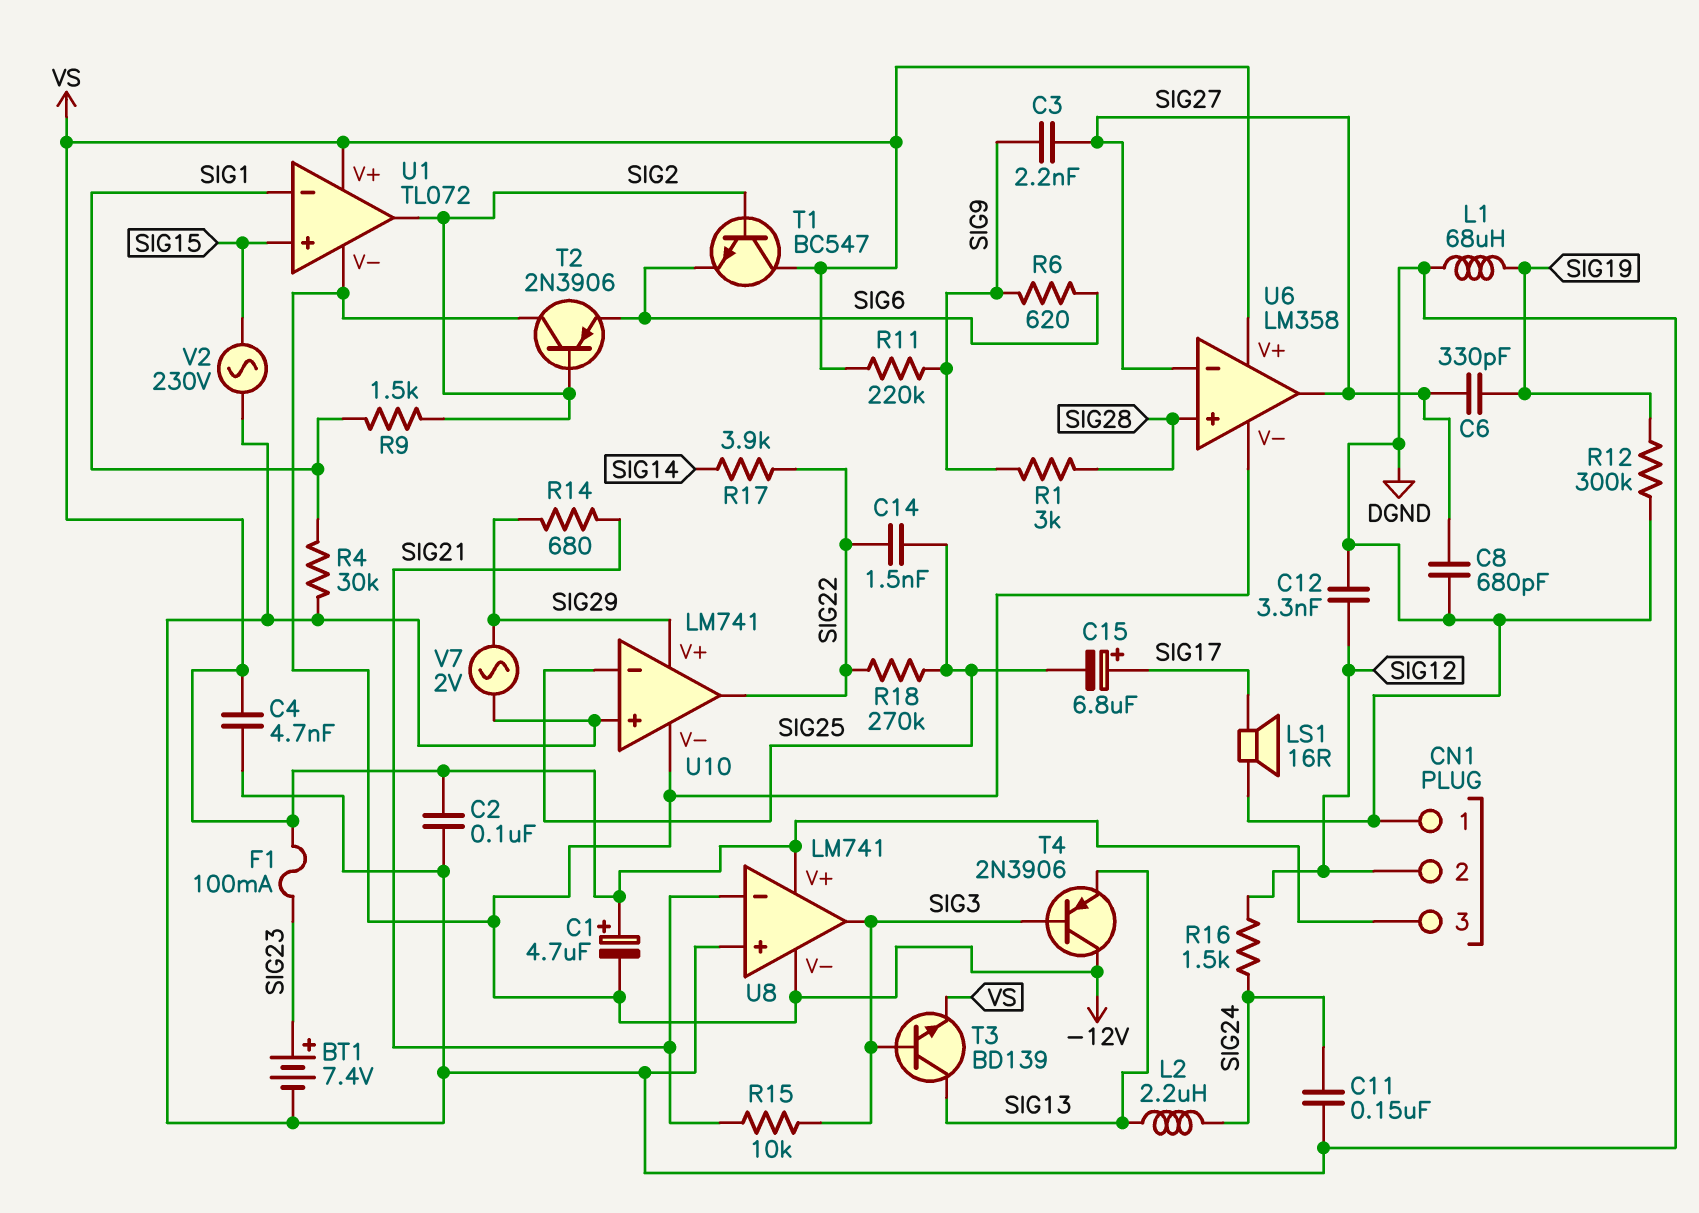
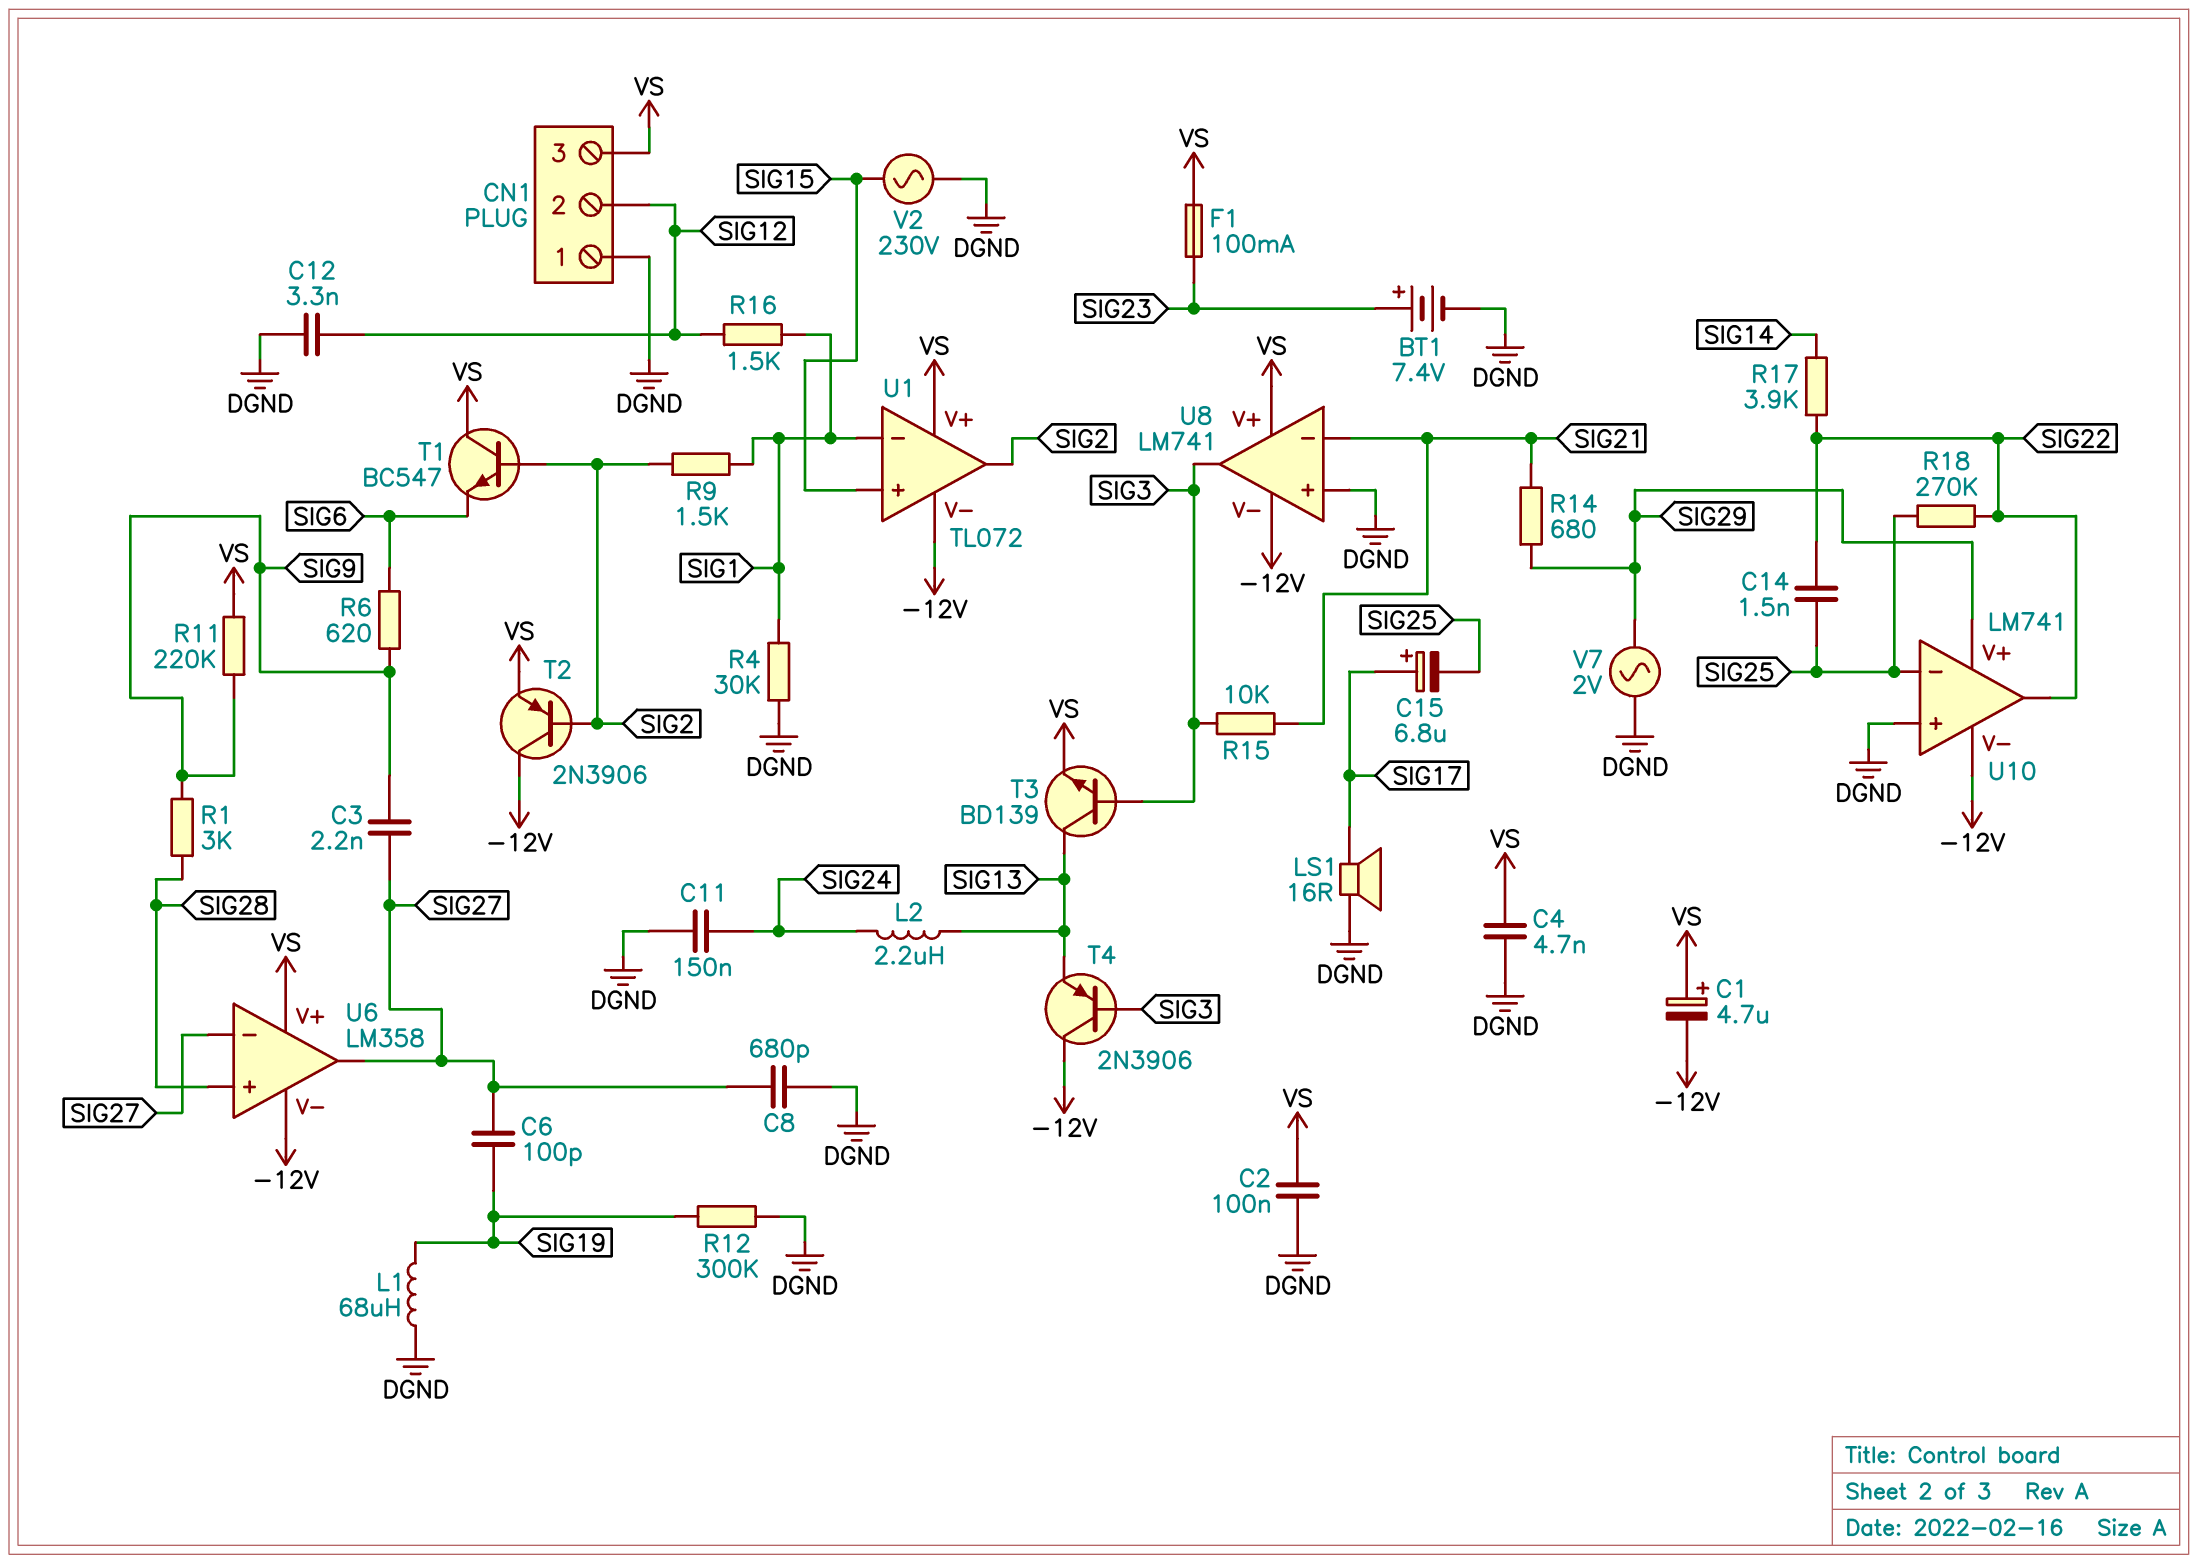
C6: 330pF (SIG19, SIG27) -> 100pF (SIG19, SIG27)
R16: 1.5k (SIG12, SIG24) -> 1.5k (SIG1, SIG12)
T2: PNP 2N3906 (B SIG2, C -12V, E SIG6) -> PNP 2N3906 (B SIG2, C -12V, E VS)

